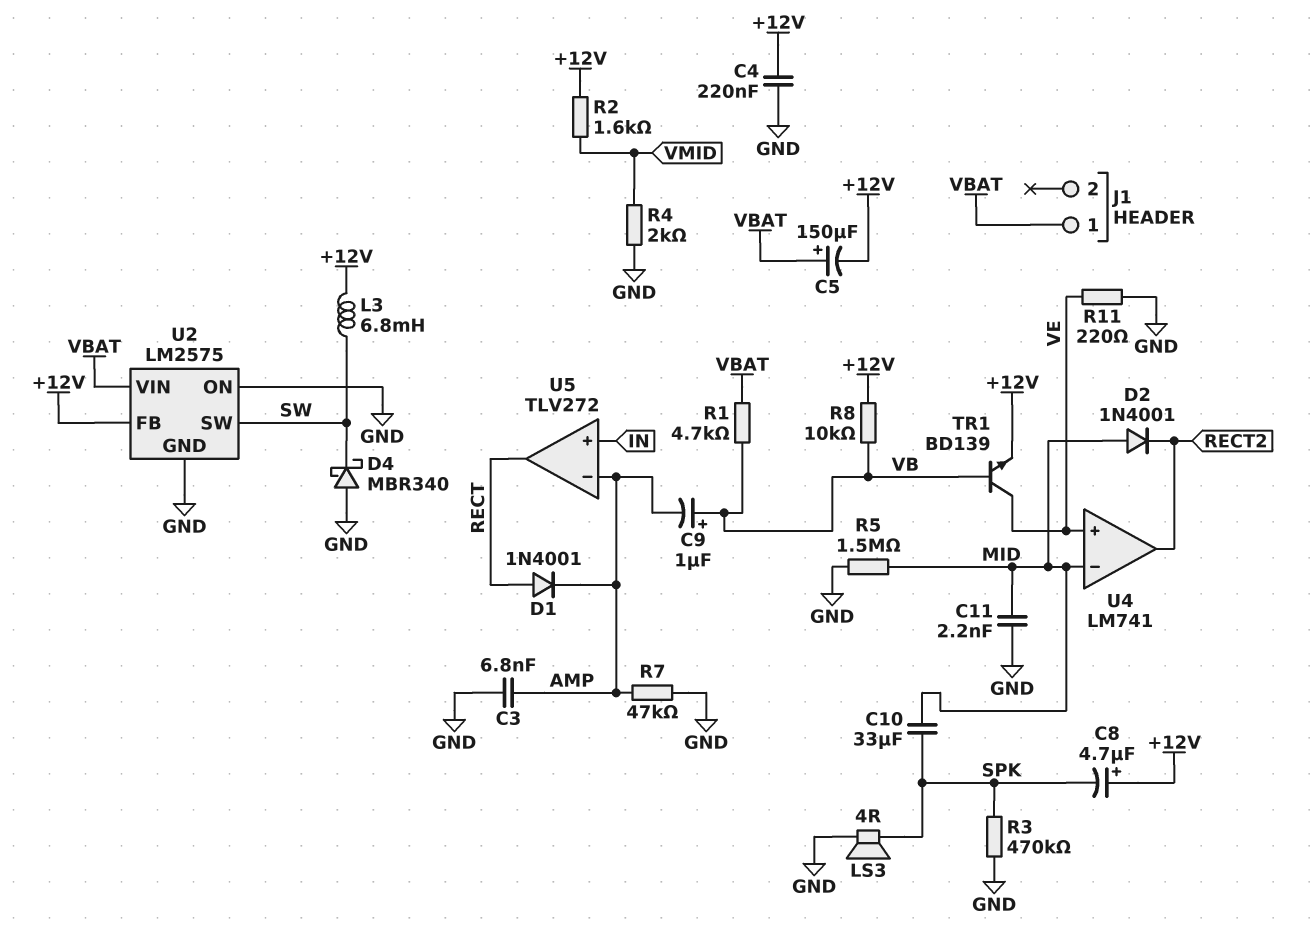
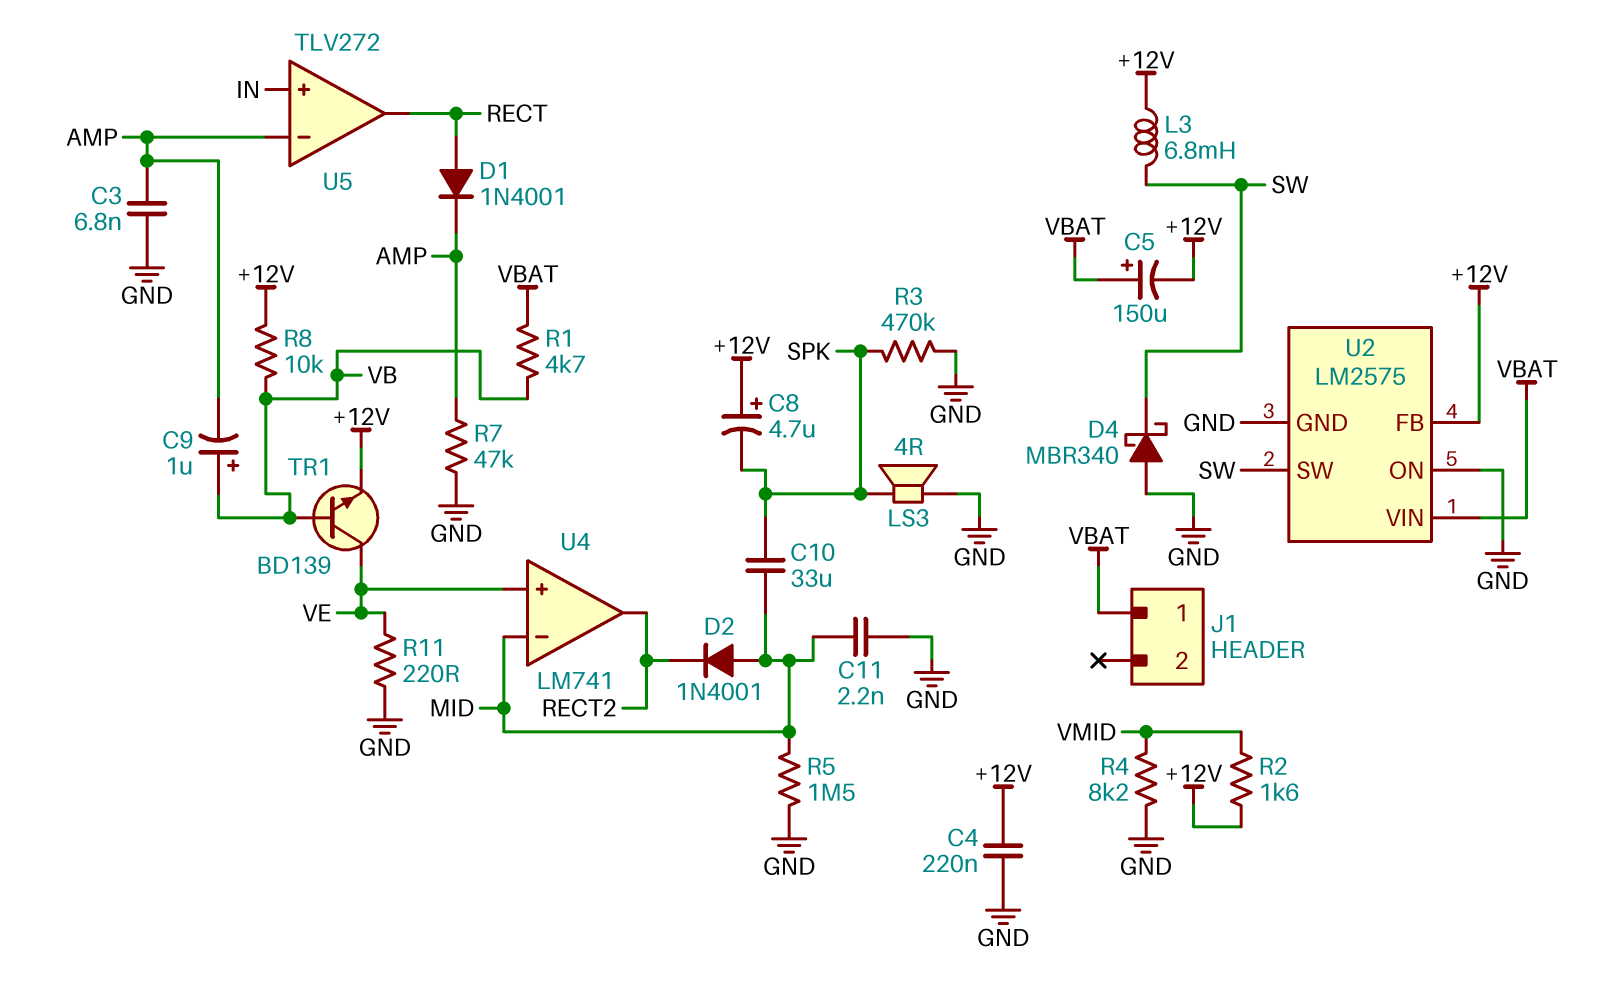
R4: 2k (GND, VMID) -> 8.2k (GND, VMID)

